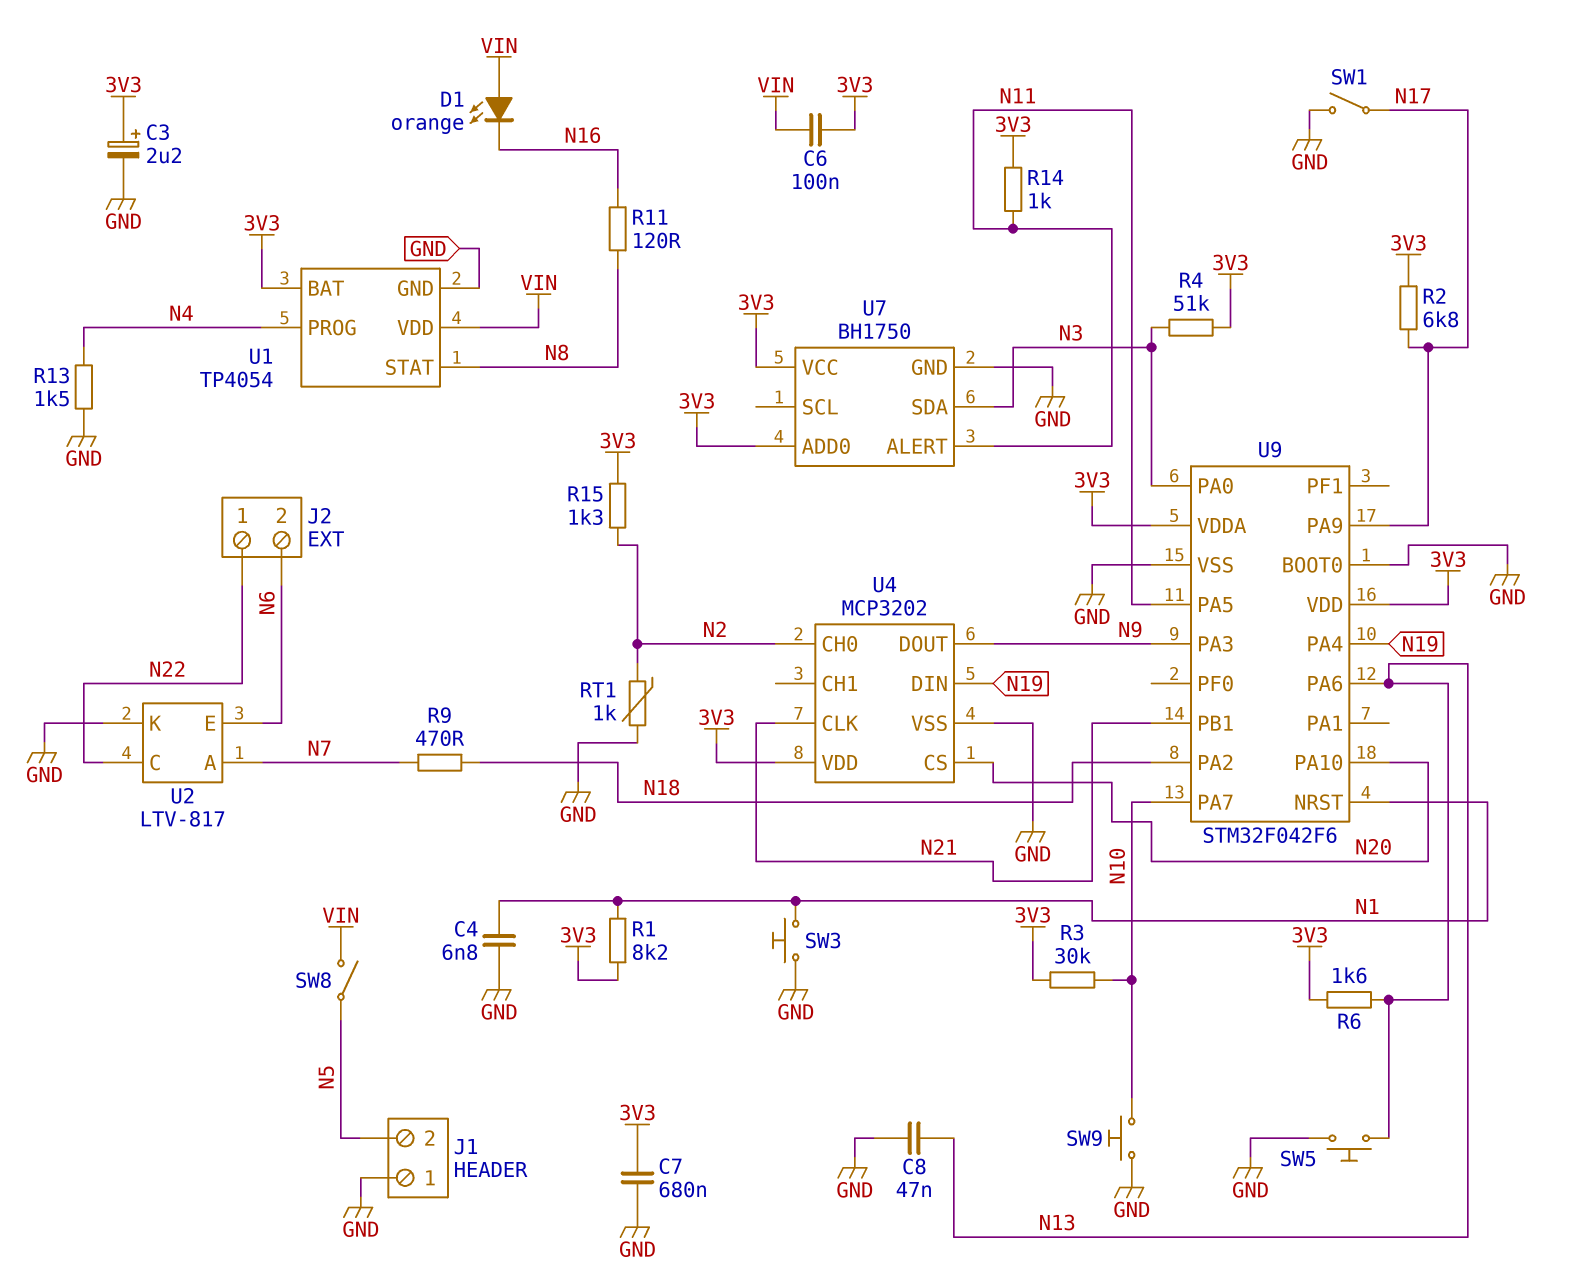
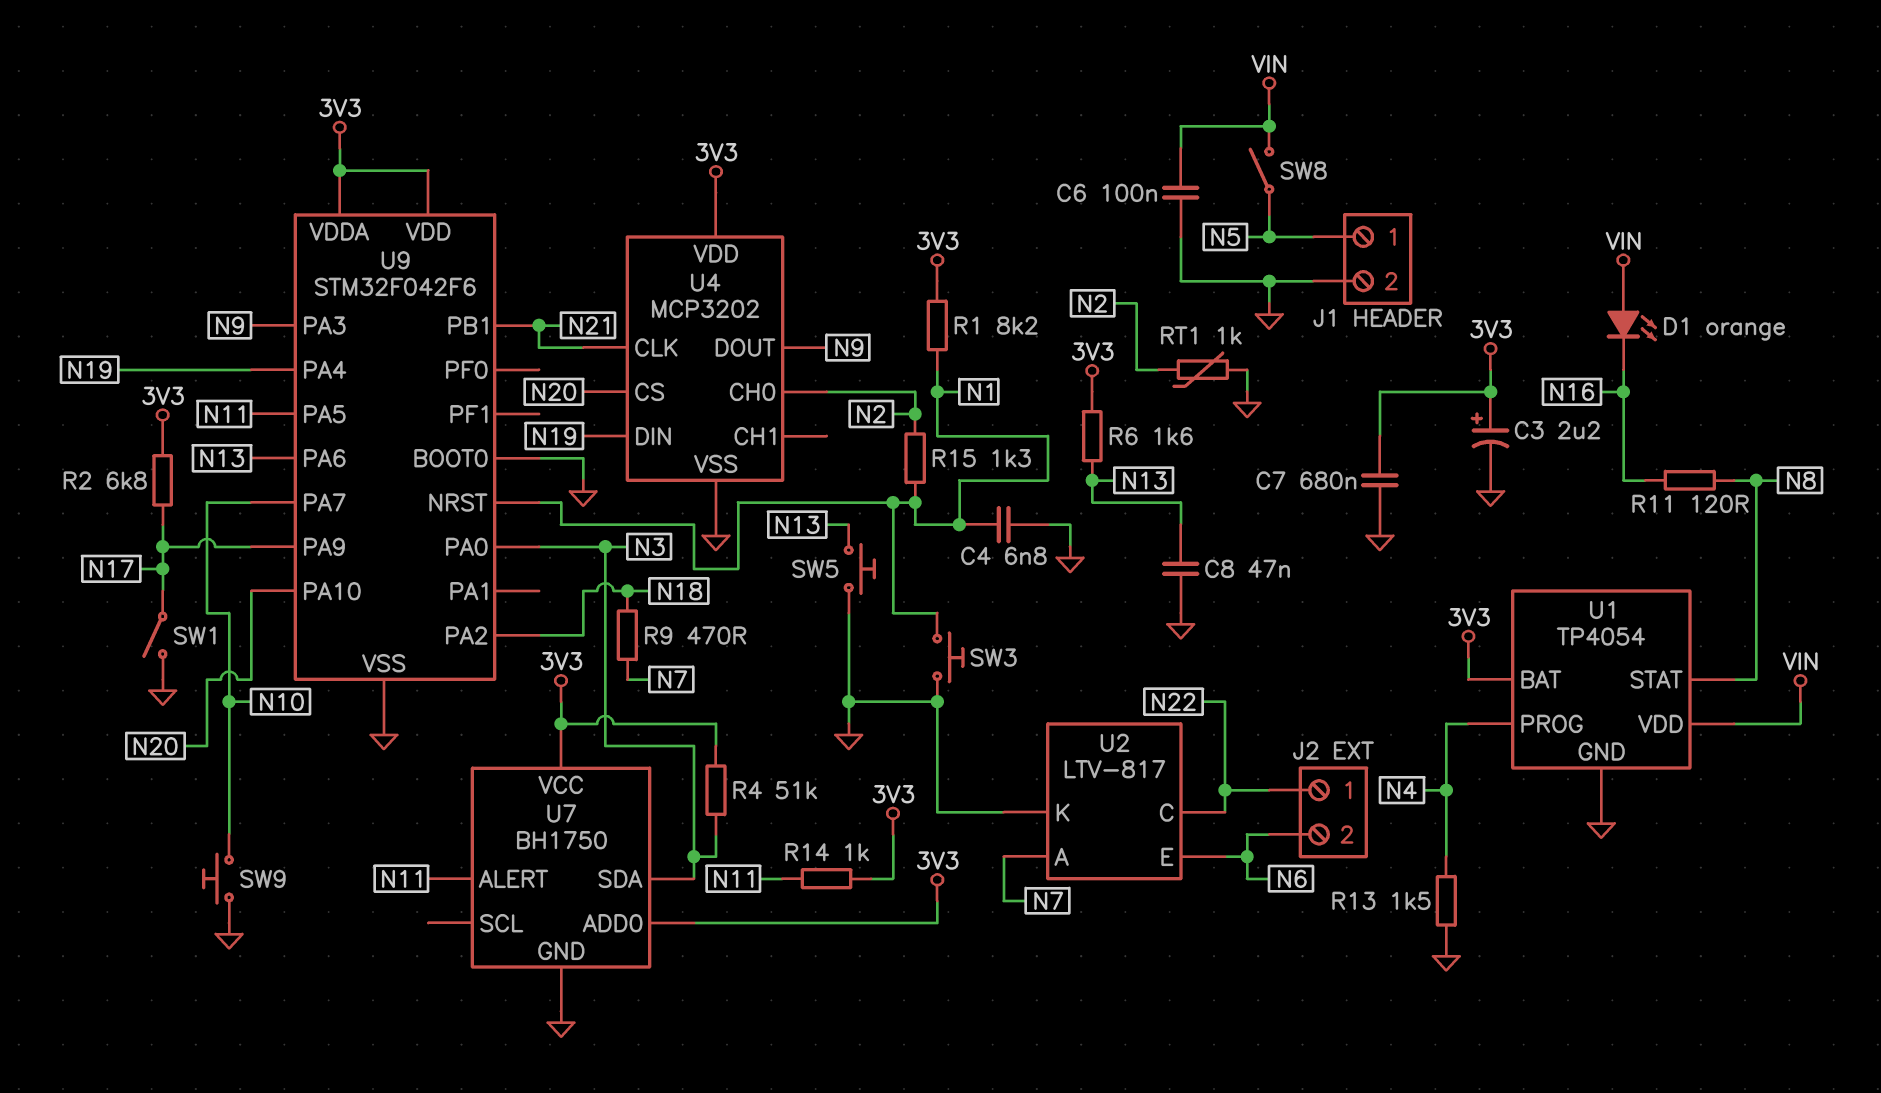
C6: 100nF (3V3, VIN) -> 100nF (GND, VIN)
J1 pin 1: GND -> N5
J1 pin 2: N5 -> GND
R3: 30k (3V3, N10) -> none
R15: 1.3k (3V3, N2) -> 1.3k (N1, N2)

